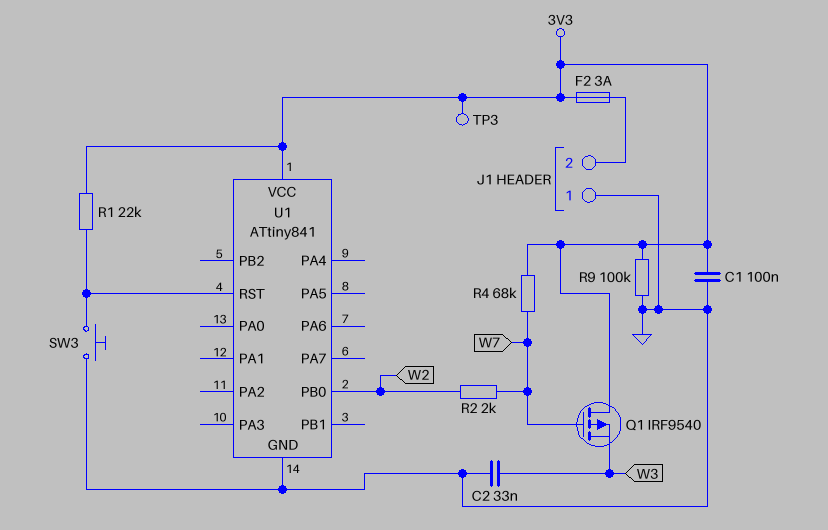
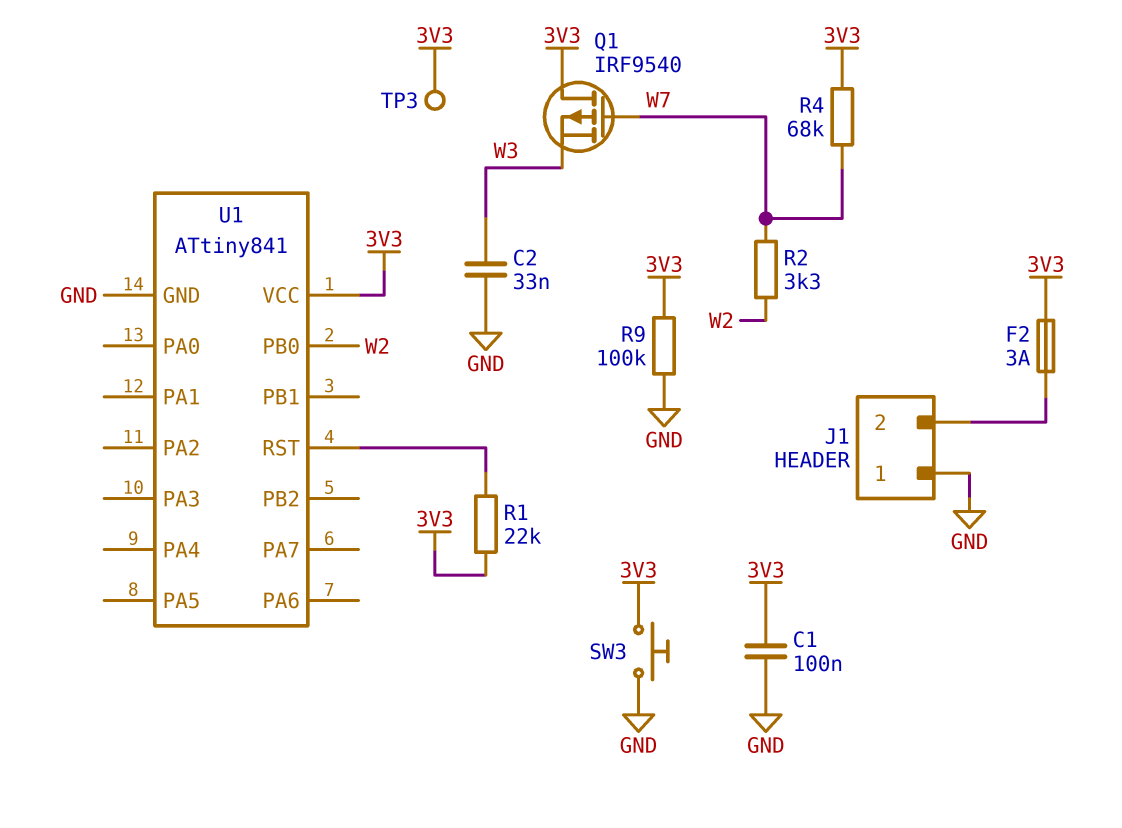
R2: 2k (W2, W7) -> 3.3k (W2, W7)
SW3: button (GND, U1/RST) -> button (3V3, GND)

